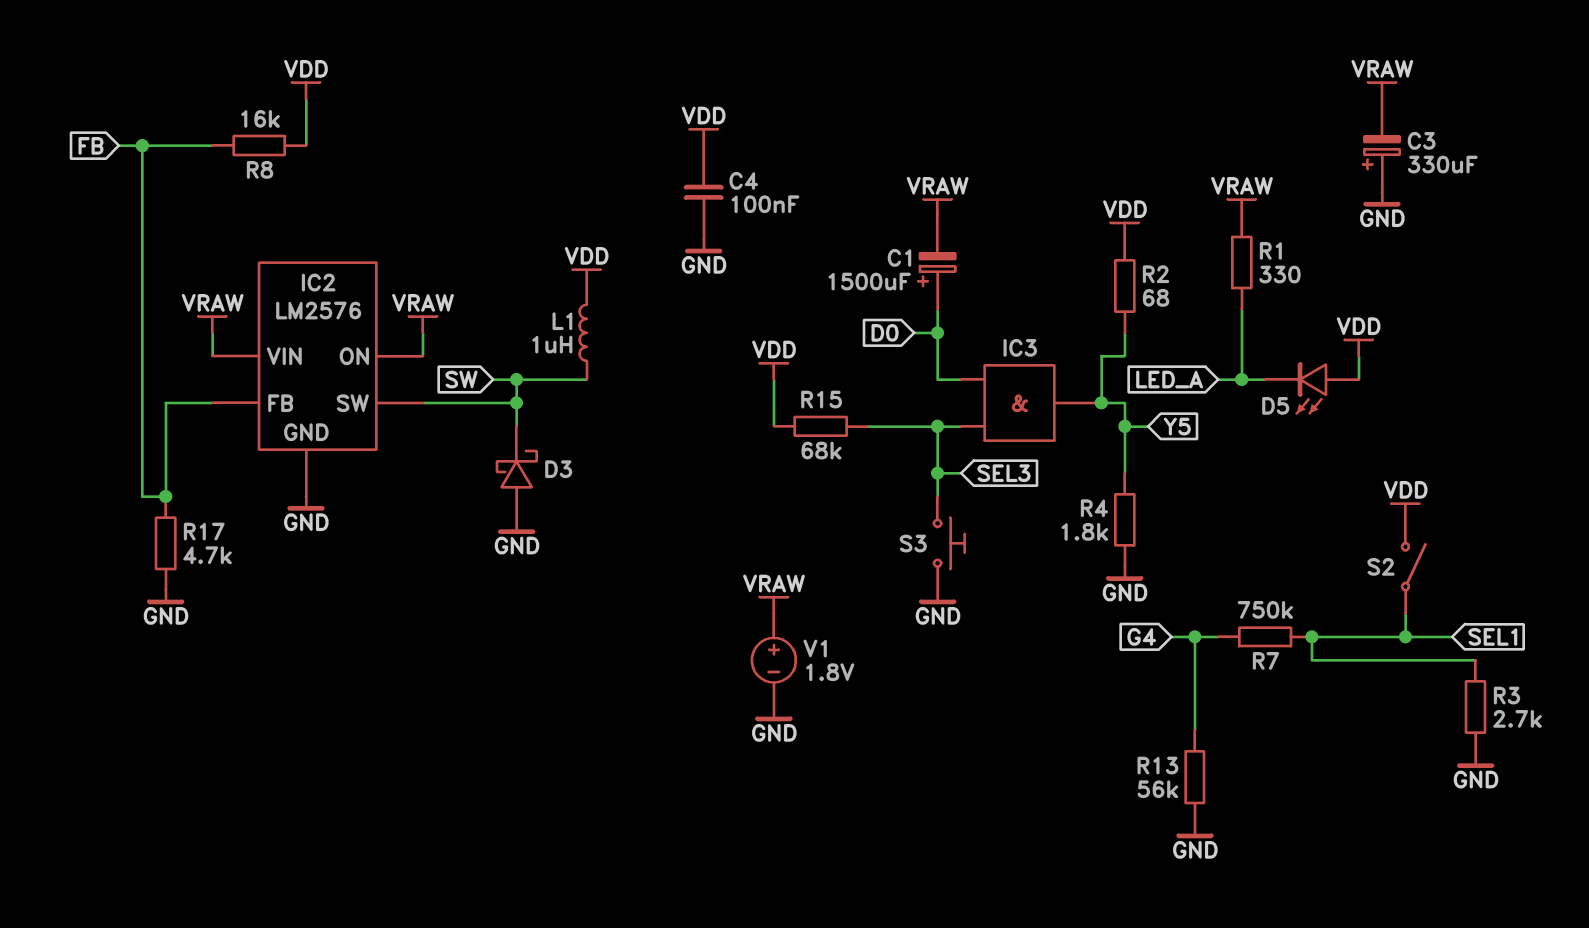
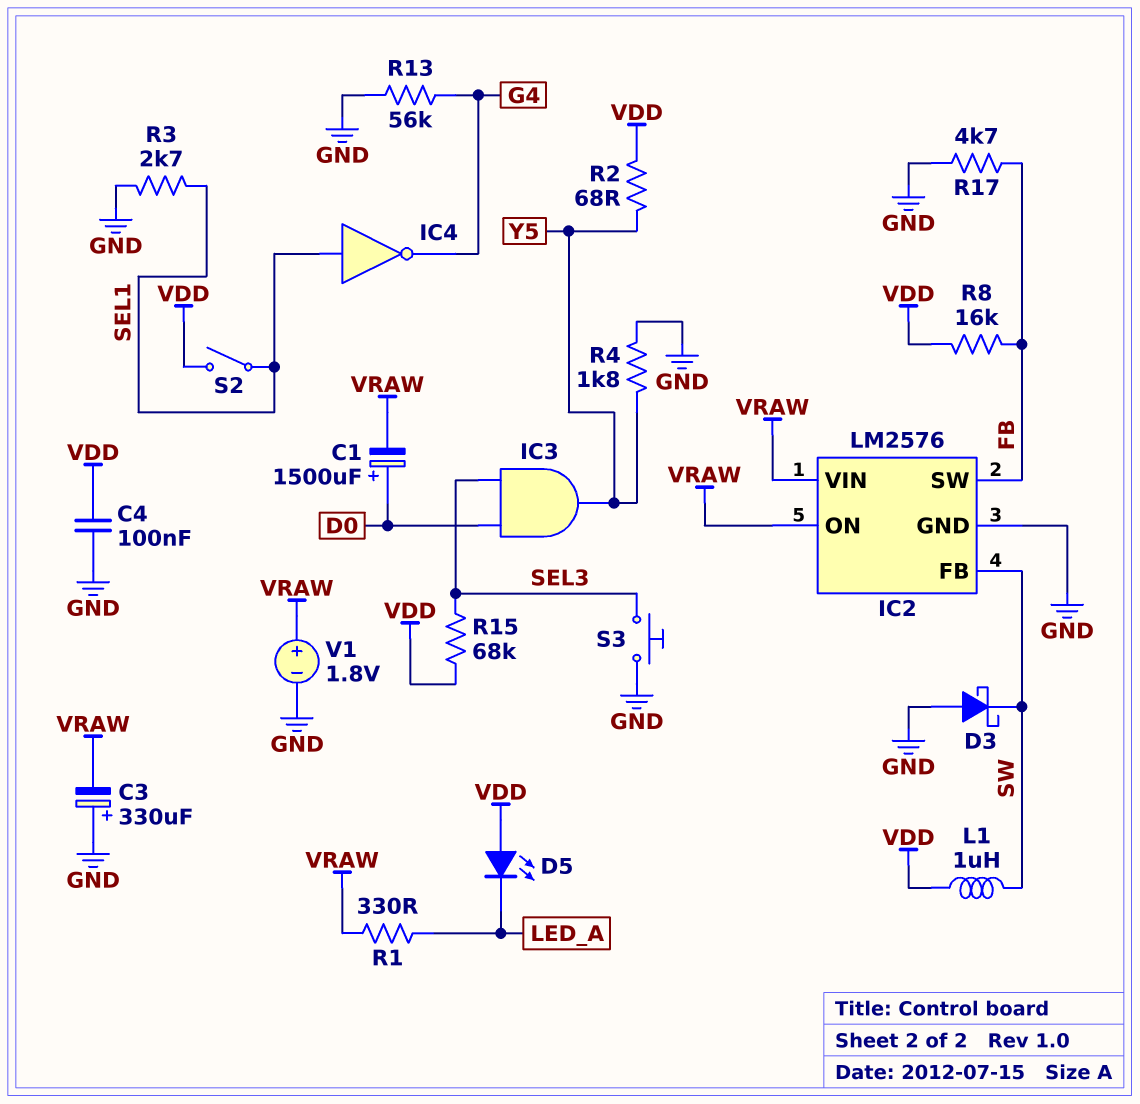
IC2 pin FB: FB -> SW
IC2 pin SW: SW -> FB
IC4: none -> NOT (in SEL1, out G4)
R7: 750k (G4, SEL1) -> none

